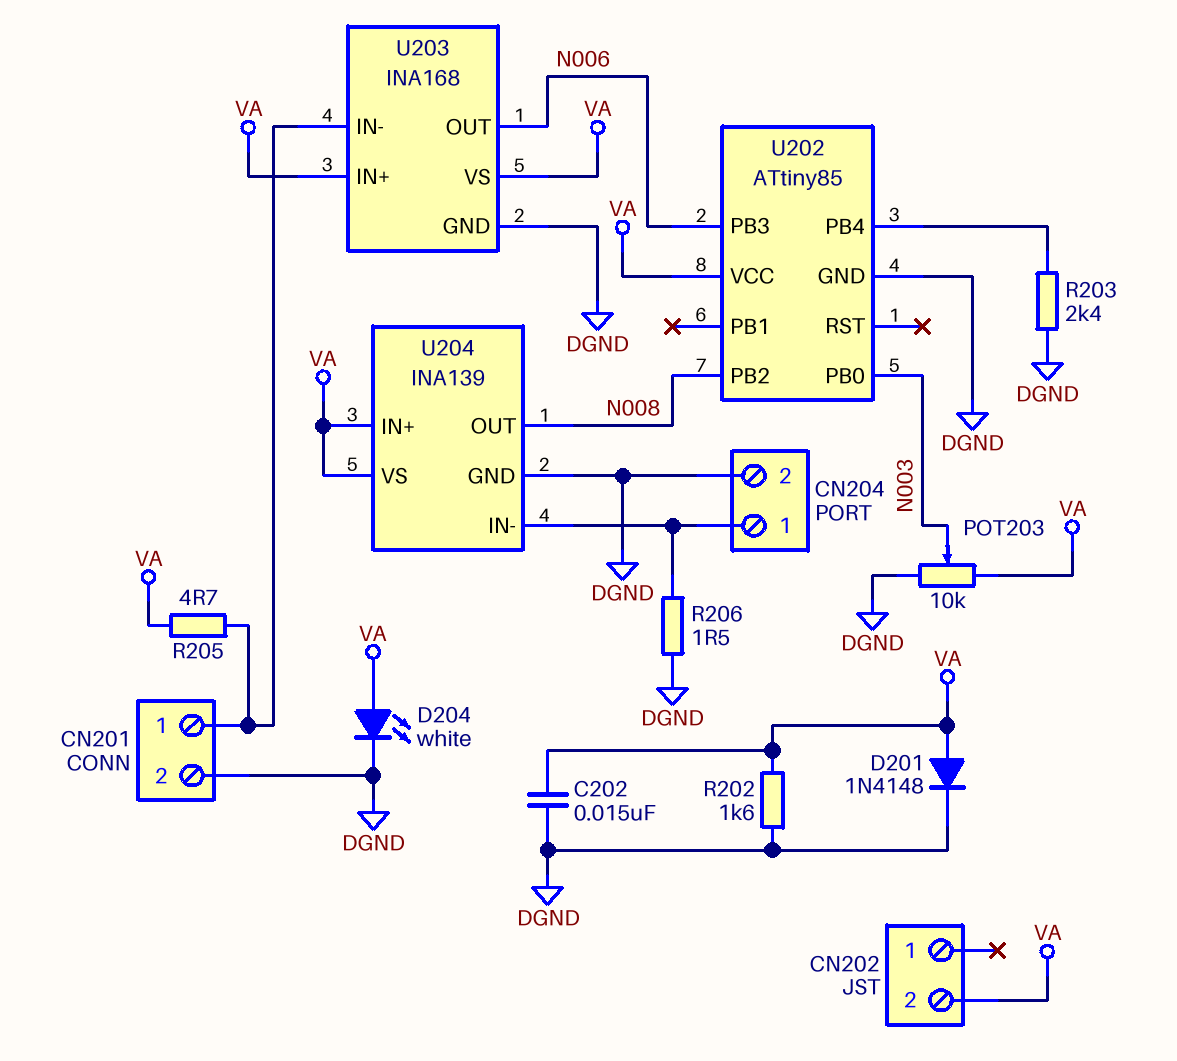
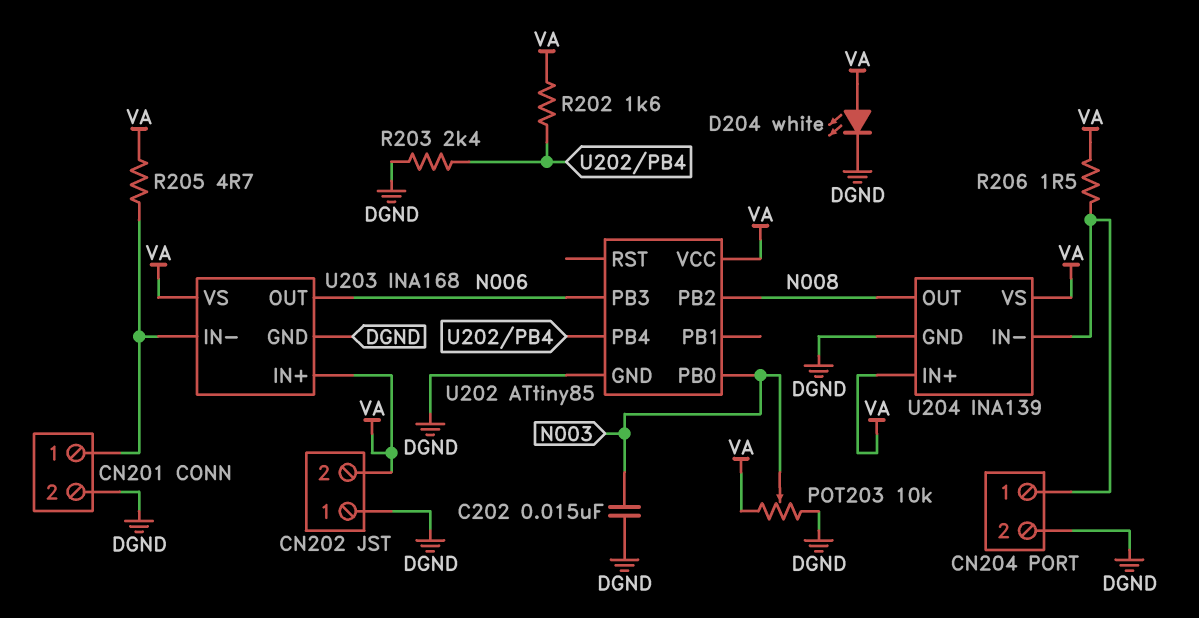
C202: 15nF (DGND, VA) -> 15nF (DGND, N003)
CN202 pin 1: none -> DGND
D201: diode 1N4148 (A VA, K DGND) -> none
R202: 1.6k (DGND, VA) -> 1.6k (U202/PB4, VA)
R206: 1.5 (CN204/1, DGND) -> 1.5 (CN204/1, VA)

